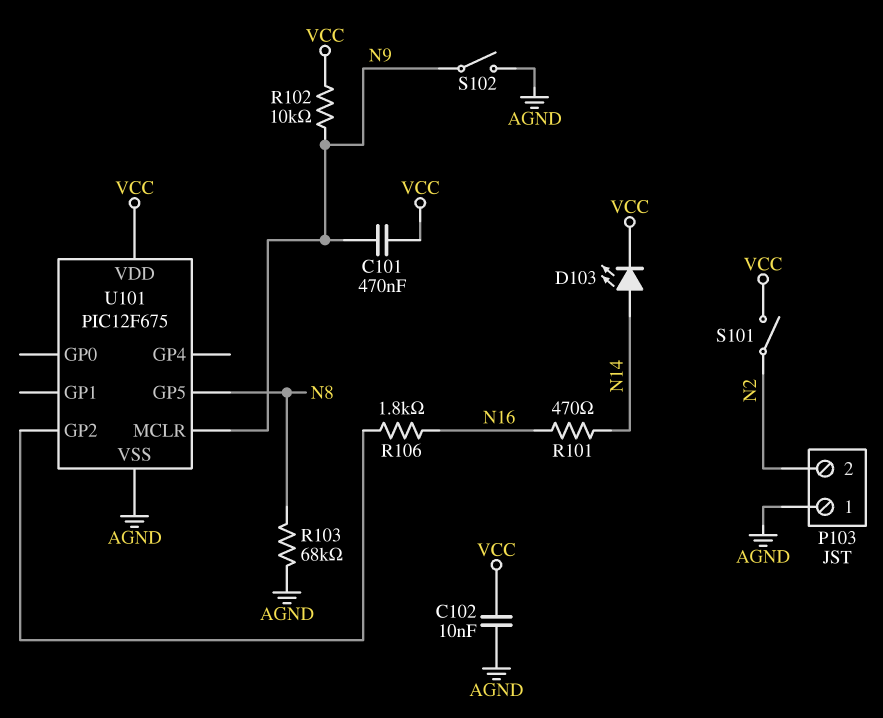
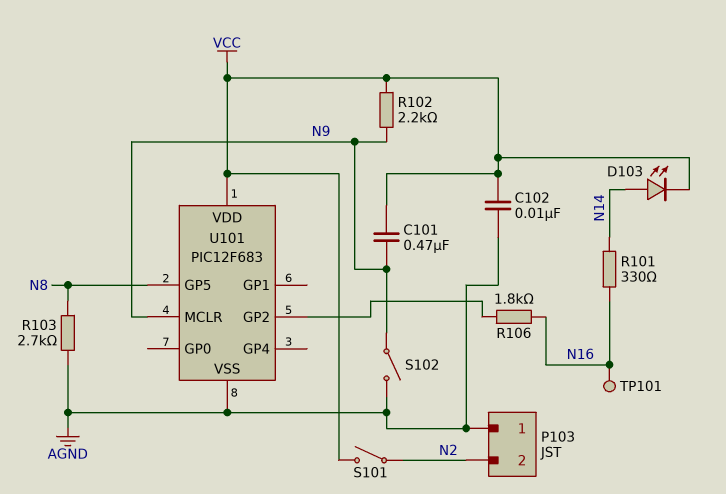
R101: 470 (N14, N16) -> 330 (N14, N16)
R102: 10k (N9, VCC) -> 2.2k (N9, VCC)
R103: 68k (AGND, N8) -> 2.7k (AGND, N8)
TP101: none -> test point (N16)
U101: PIC12F675 -> PIC12F683

